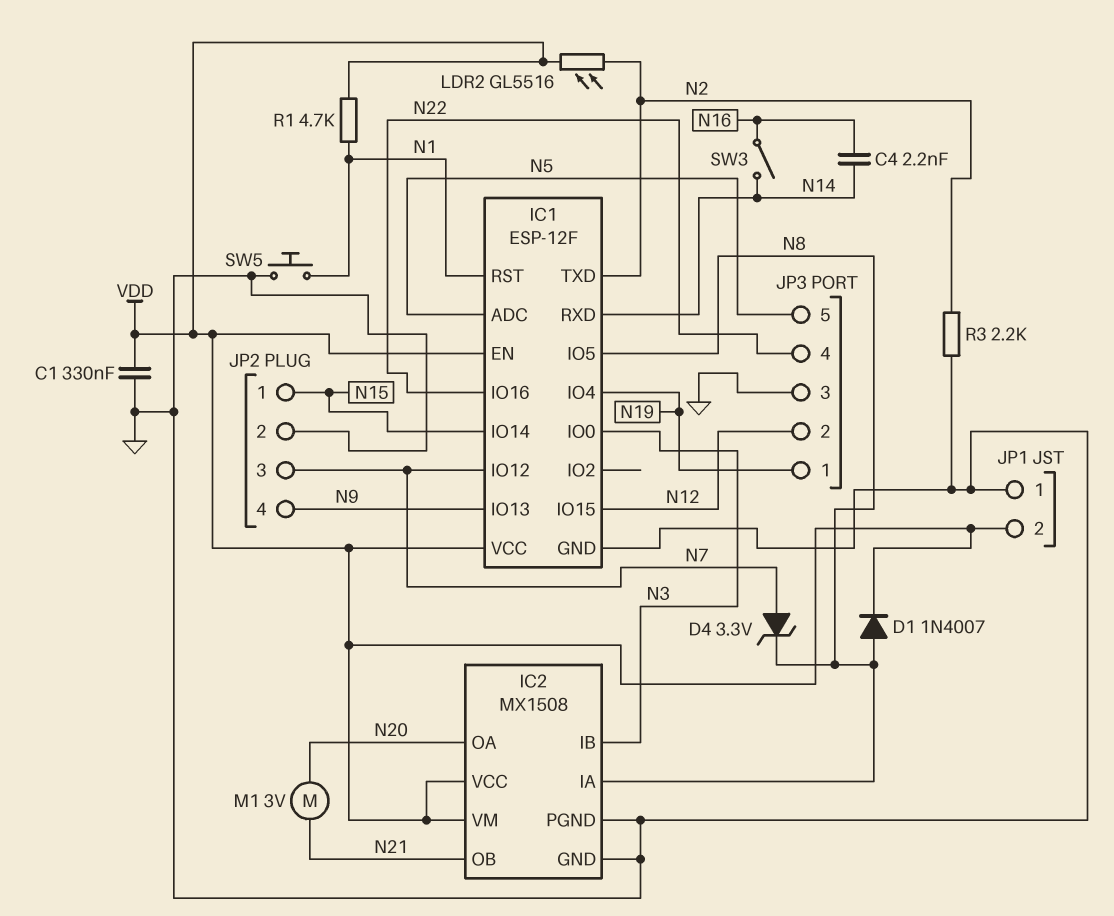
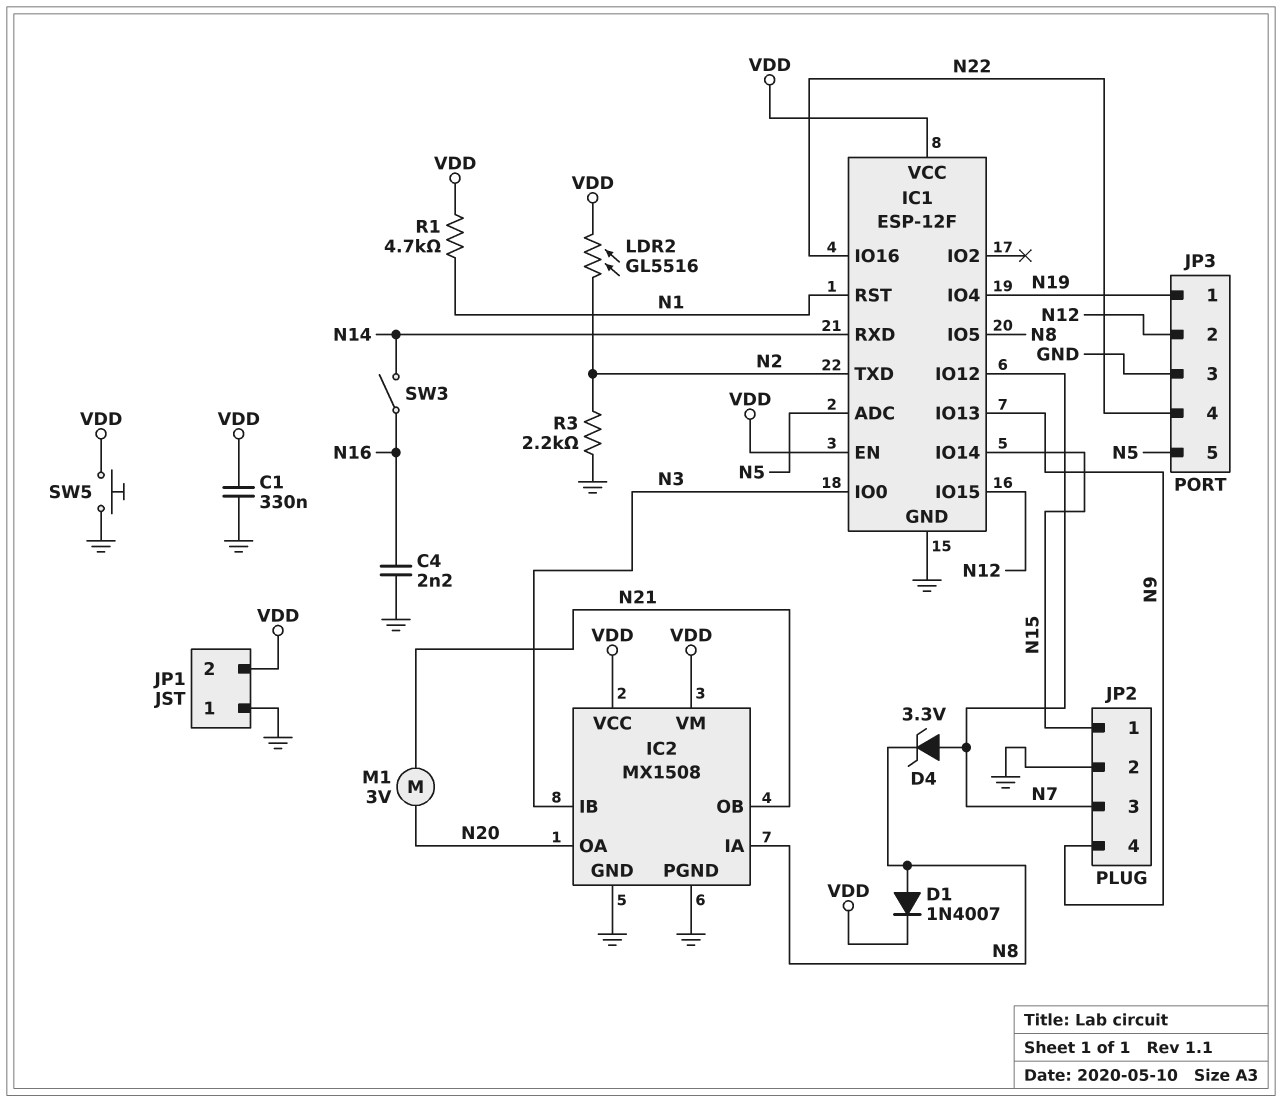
C4: 2.2nF (N14, N16) -> 2.2nF (GND, N16)
SW5: button (GND, N1) -> button (GND, VDD)

